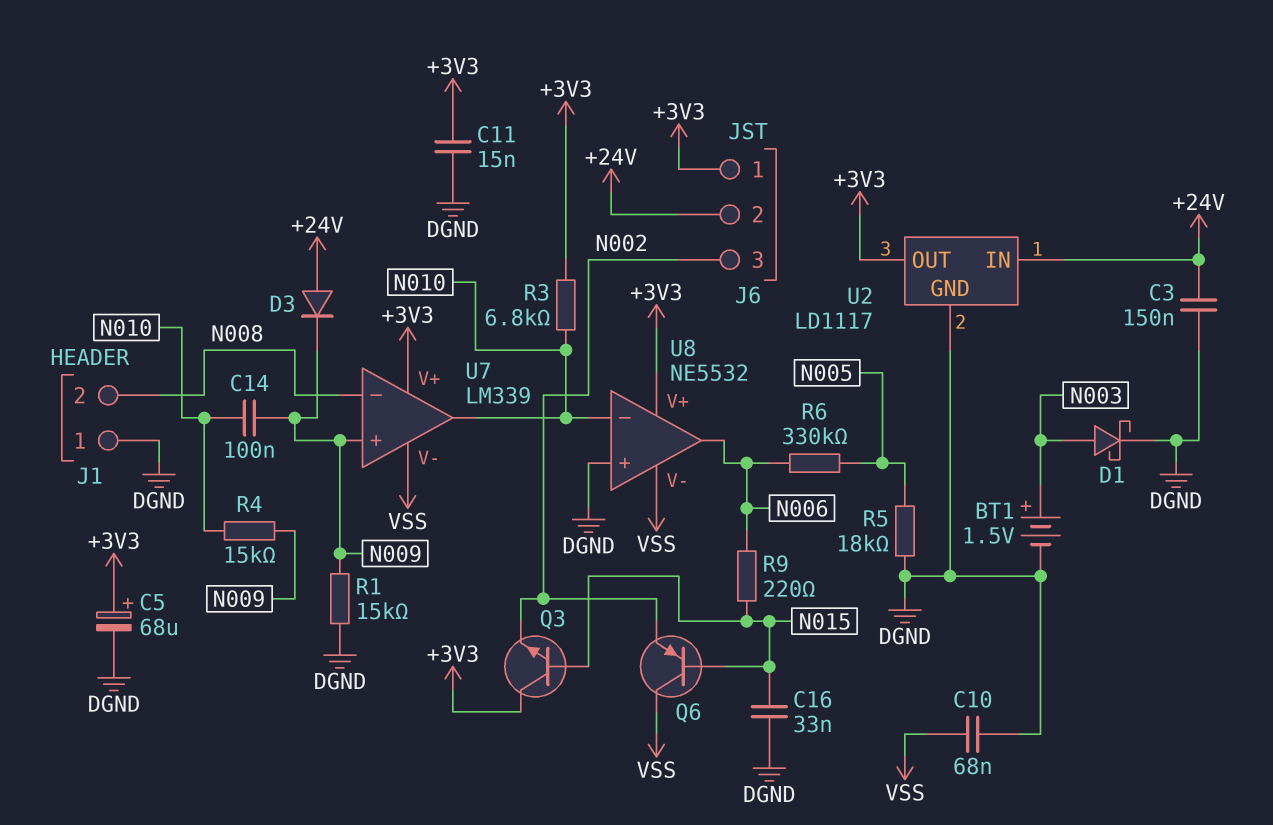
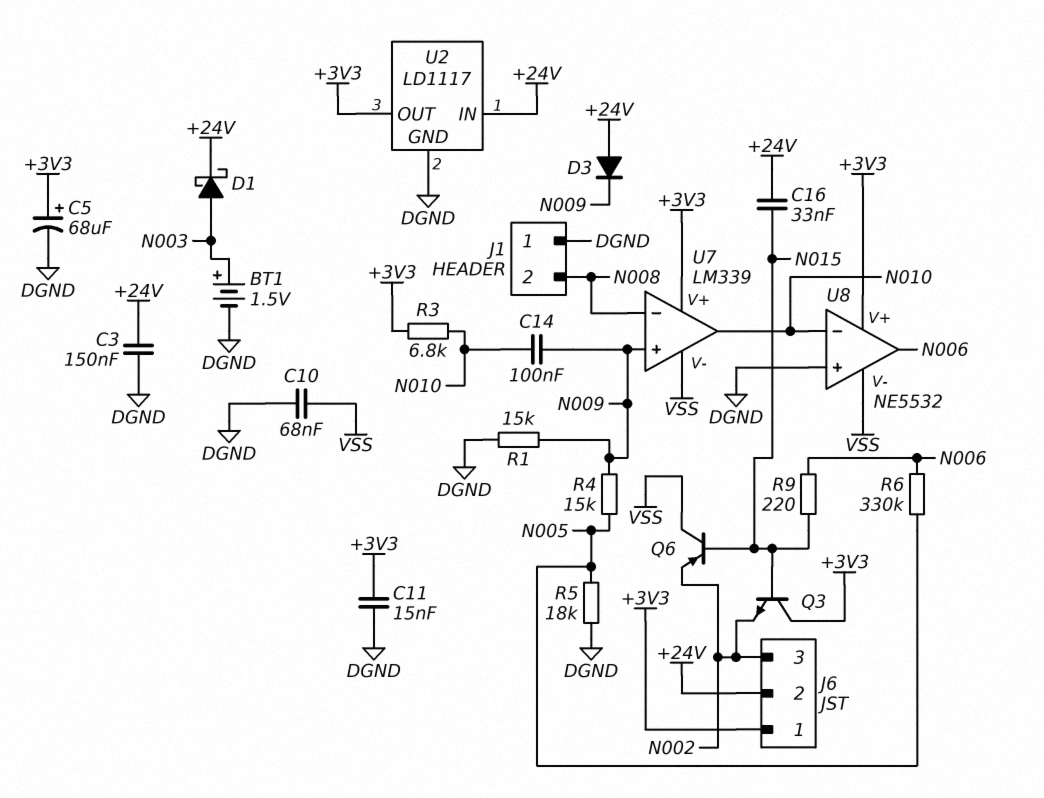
C16: 33nF (DGND, N015) -> 33nF (+24V, N015)
D1: schottky (A N003, K DGND) -> schottky (A N003, K +24V)
R4: 15k (N009, N010) -> 15k (N005, N009)

